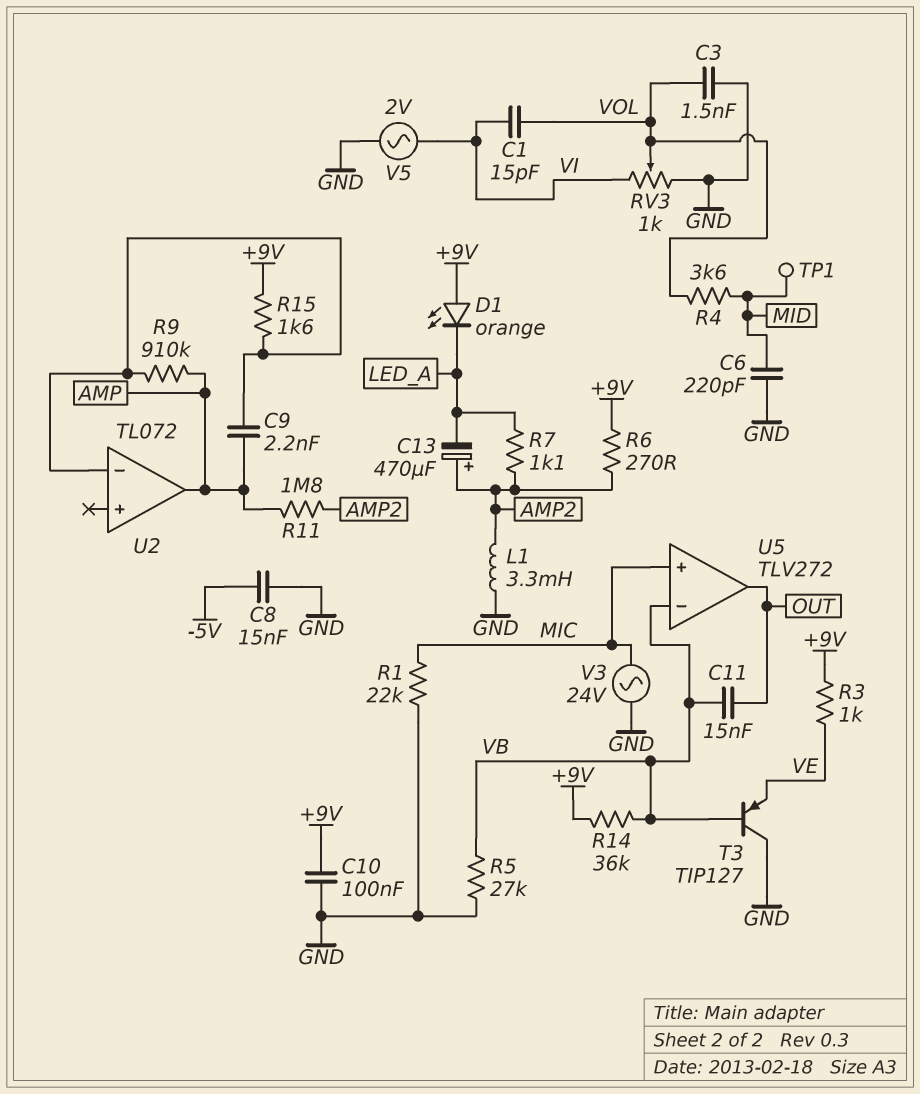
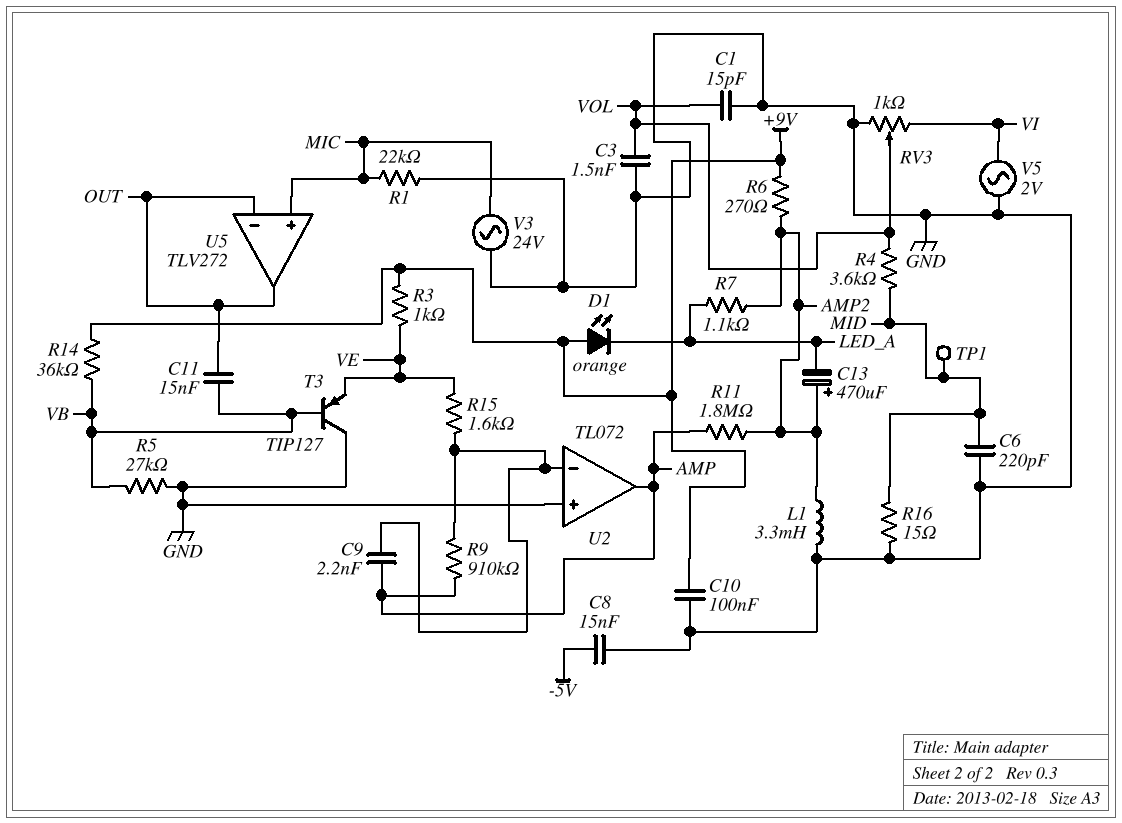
C1: 15pF (VI, VOL) -> 15pF (GND, VOL)
R15: 1.6k (+9V, U2/in-) -> 1.6k (U2/in-, VE)
R16: none -> 15 (GND, MID)
U2 pin in+: none -> GND
U5 pin in-: VB -> OUT

